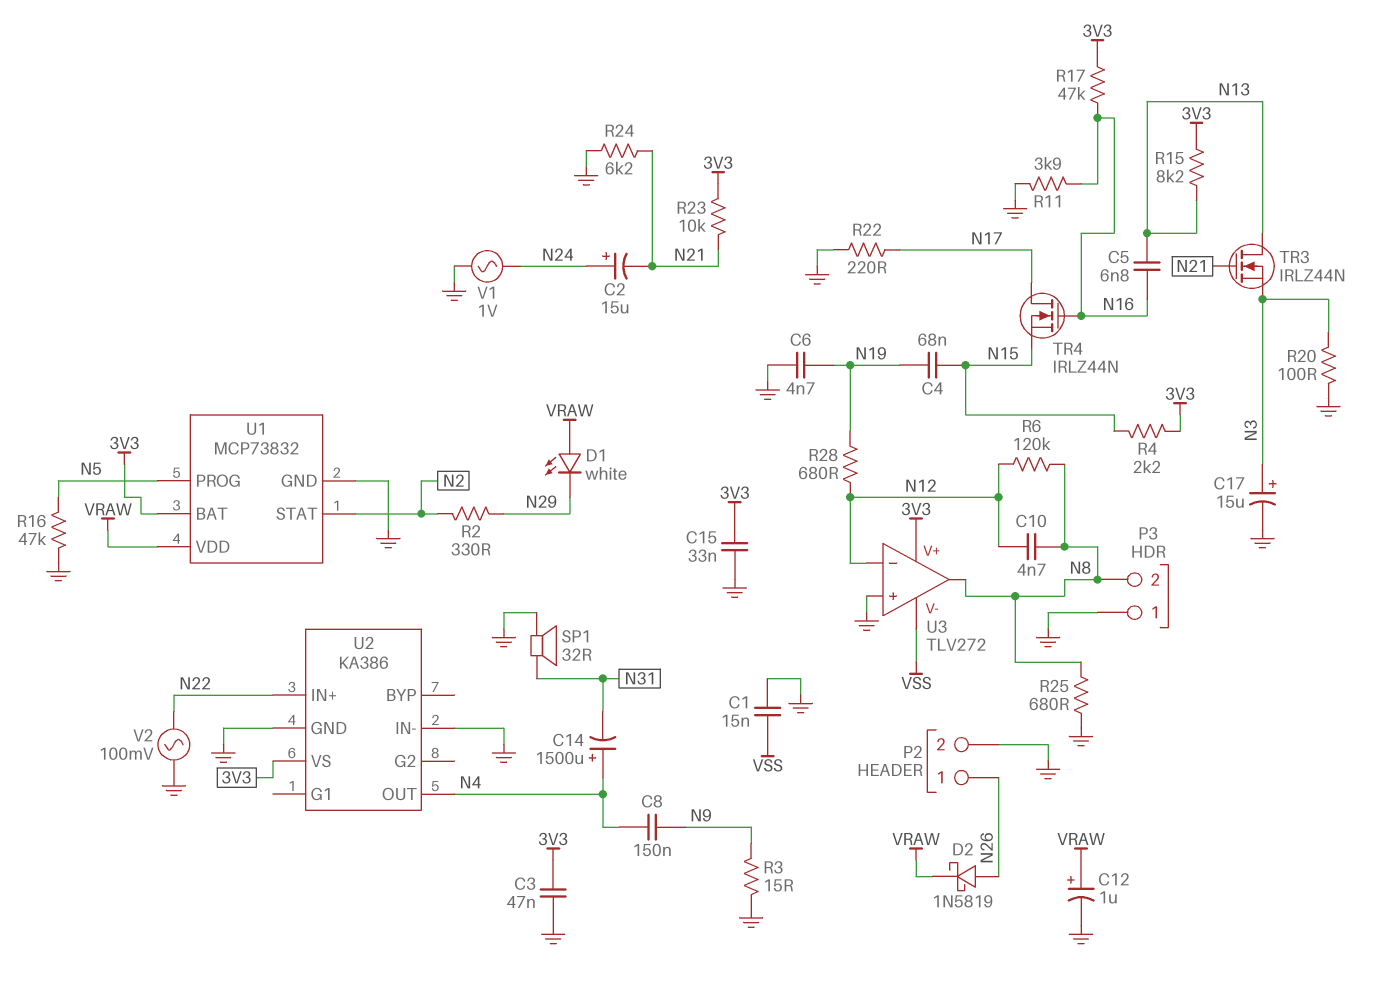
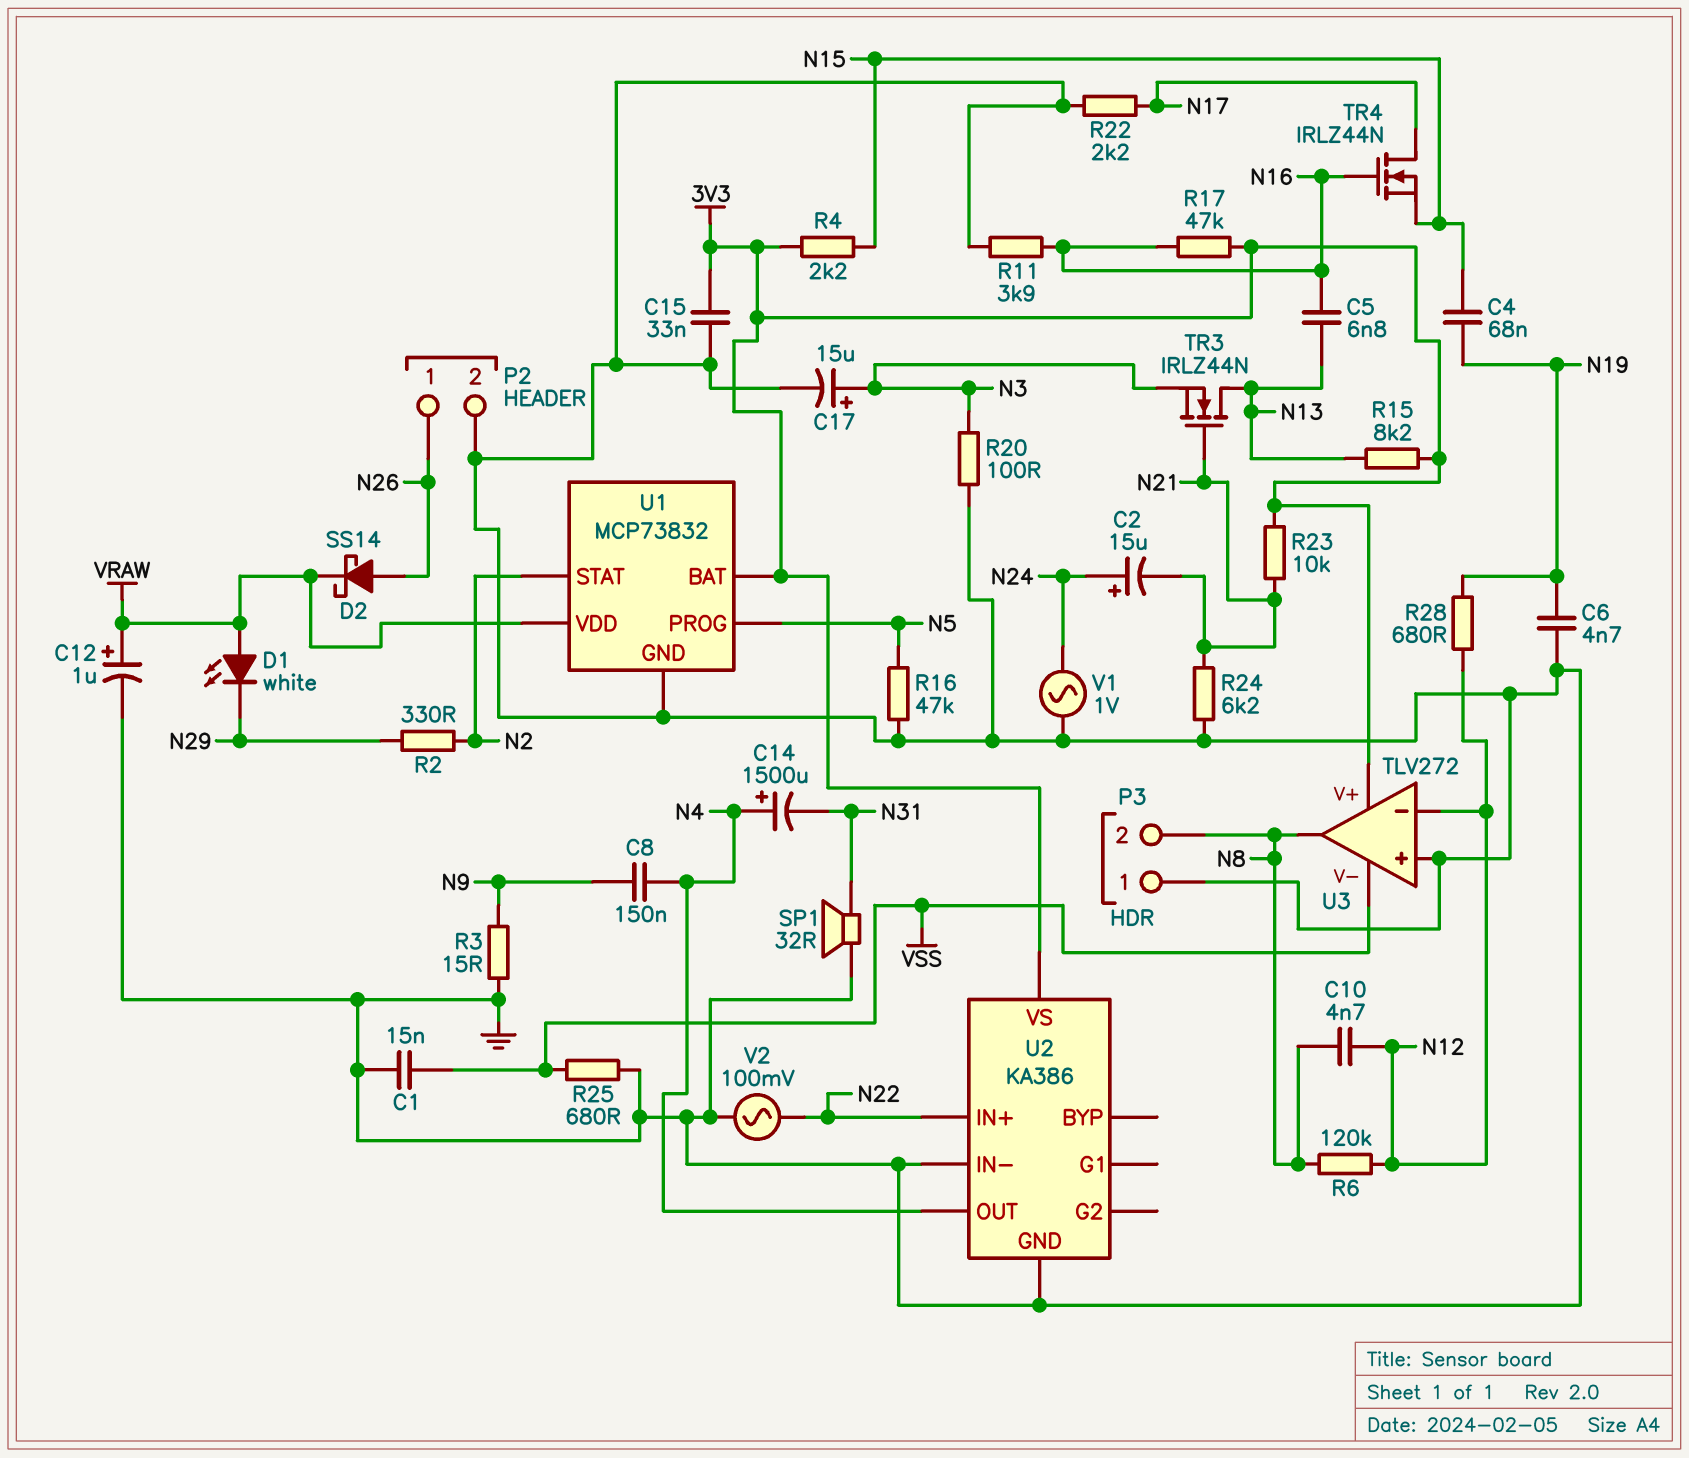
C3: 47nF (3V3, GND) -> none
D2: schottky 1N5819 (A N26, K VRAW) -> schottky SS14 (A N26, K VRAW)
R22: 220 (GND, N17) -> 2.2k (GND, N17)
R25: 680 (GND, N8) -> 680 (GND, VSS)

